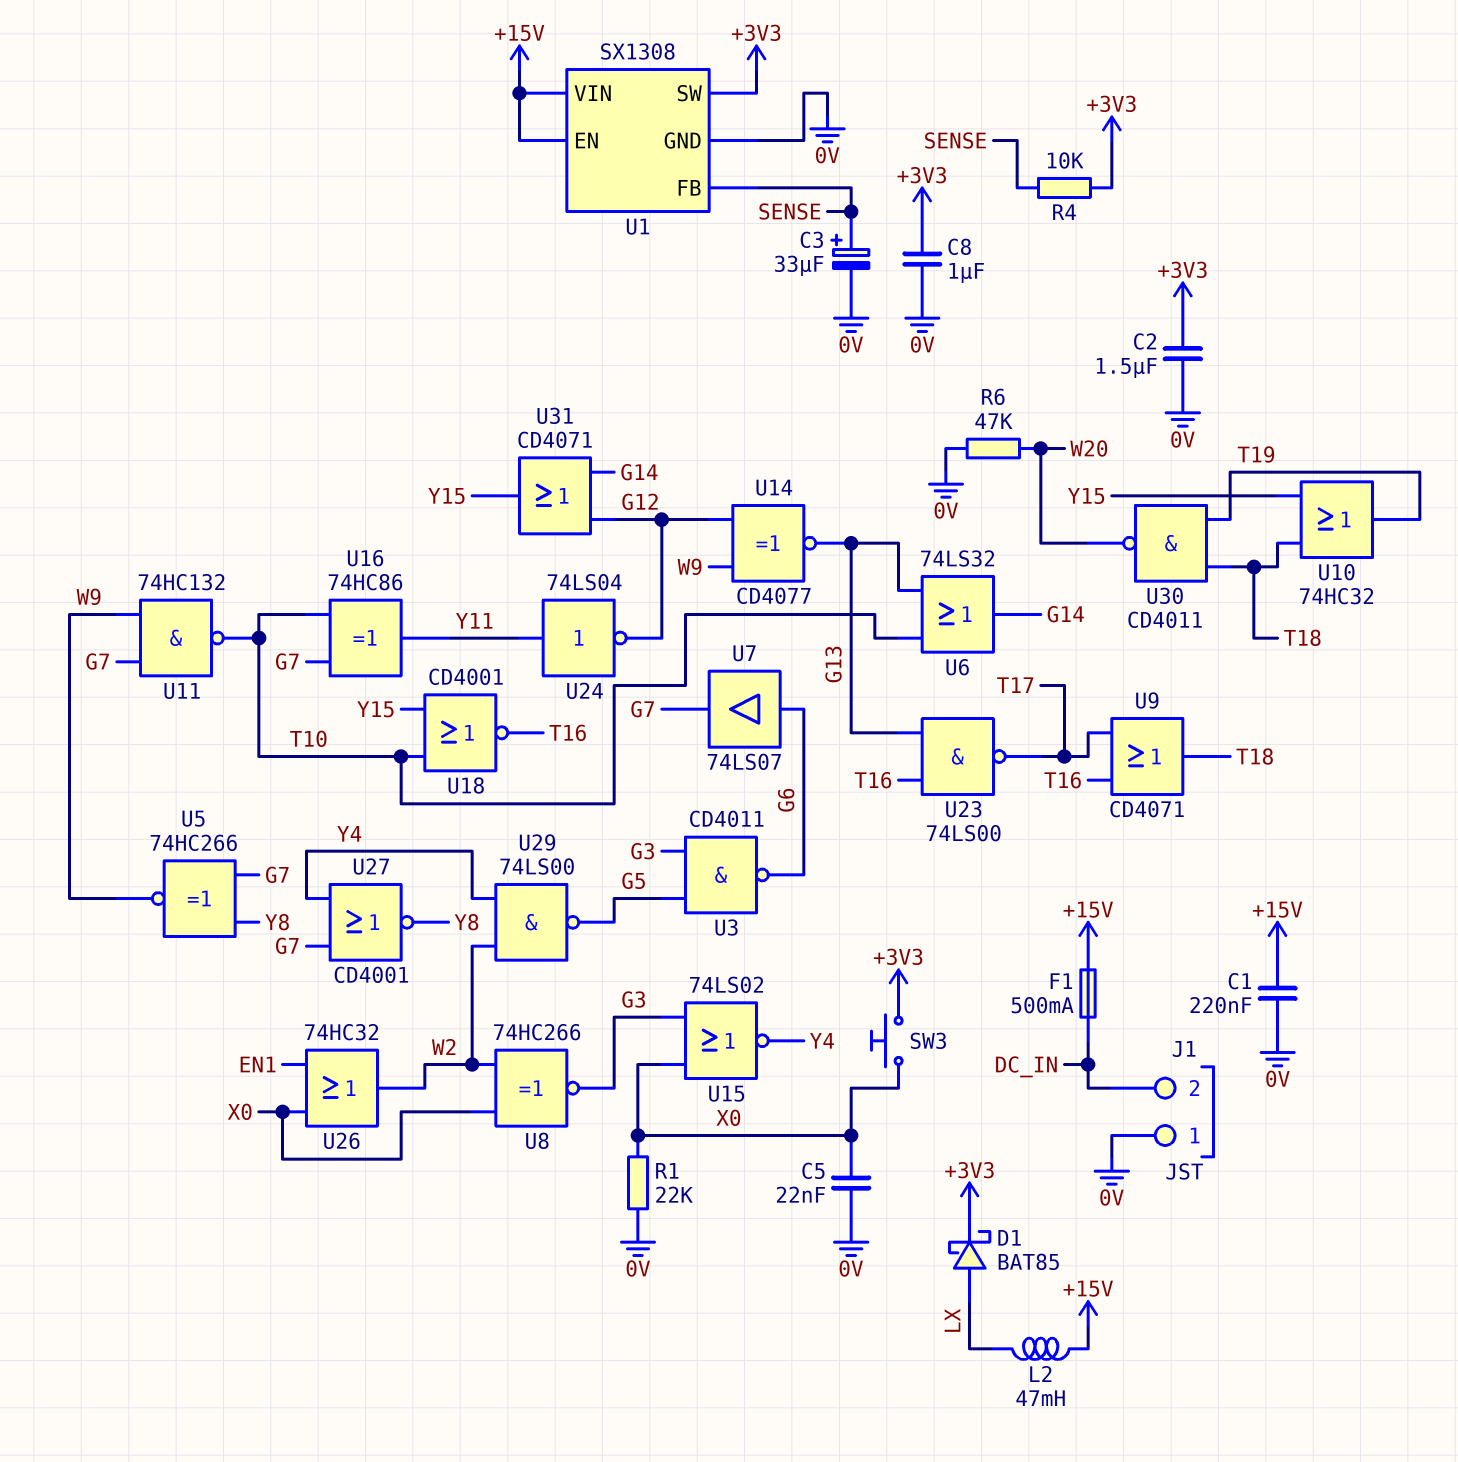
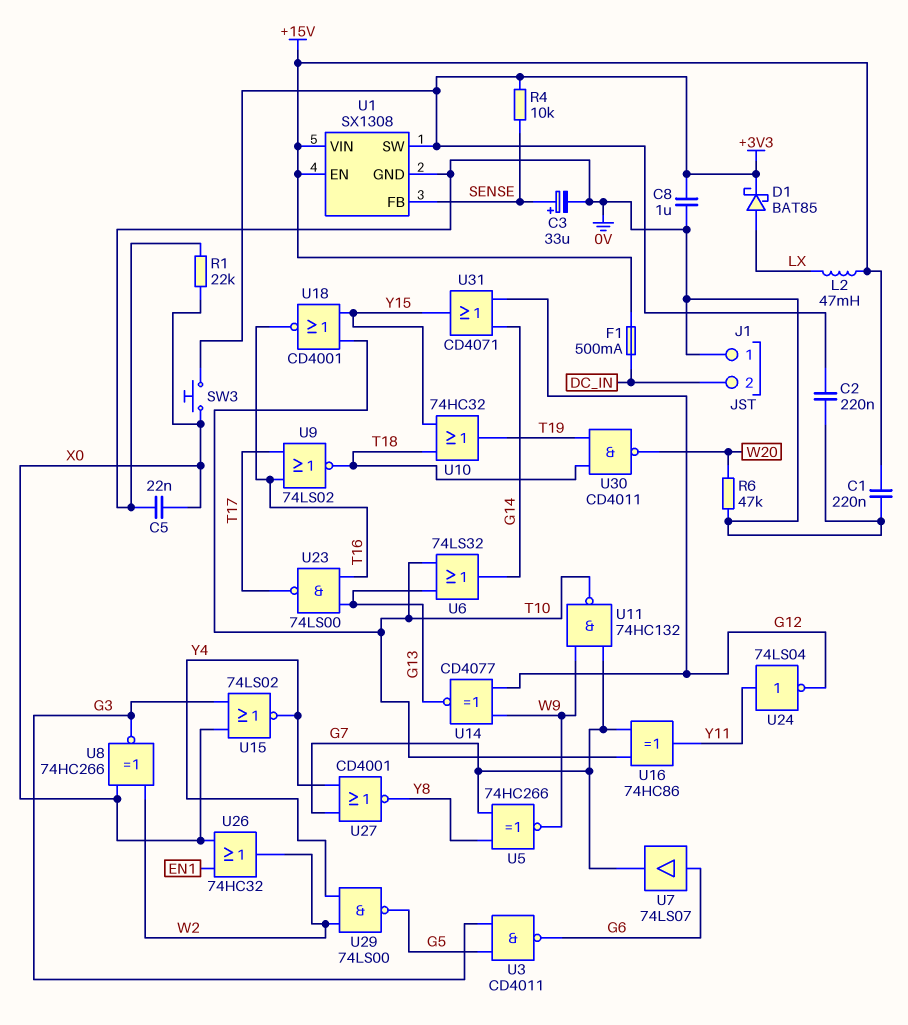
C2: 1.5uF (+3V3, 0V) -> 220nF (+3V3, 0V)
U9: OR CD4071 (in T16, in T17, out T18) -> NOR 74LS02 (in T16, in T17, out T18)

